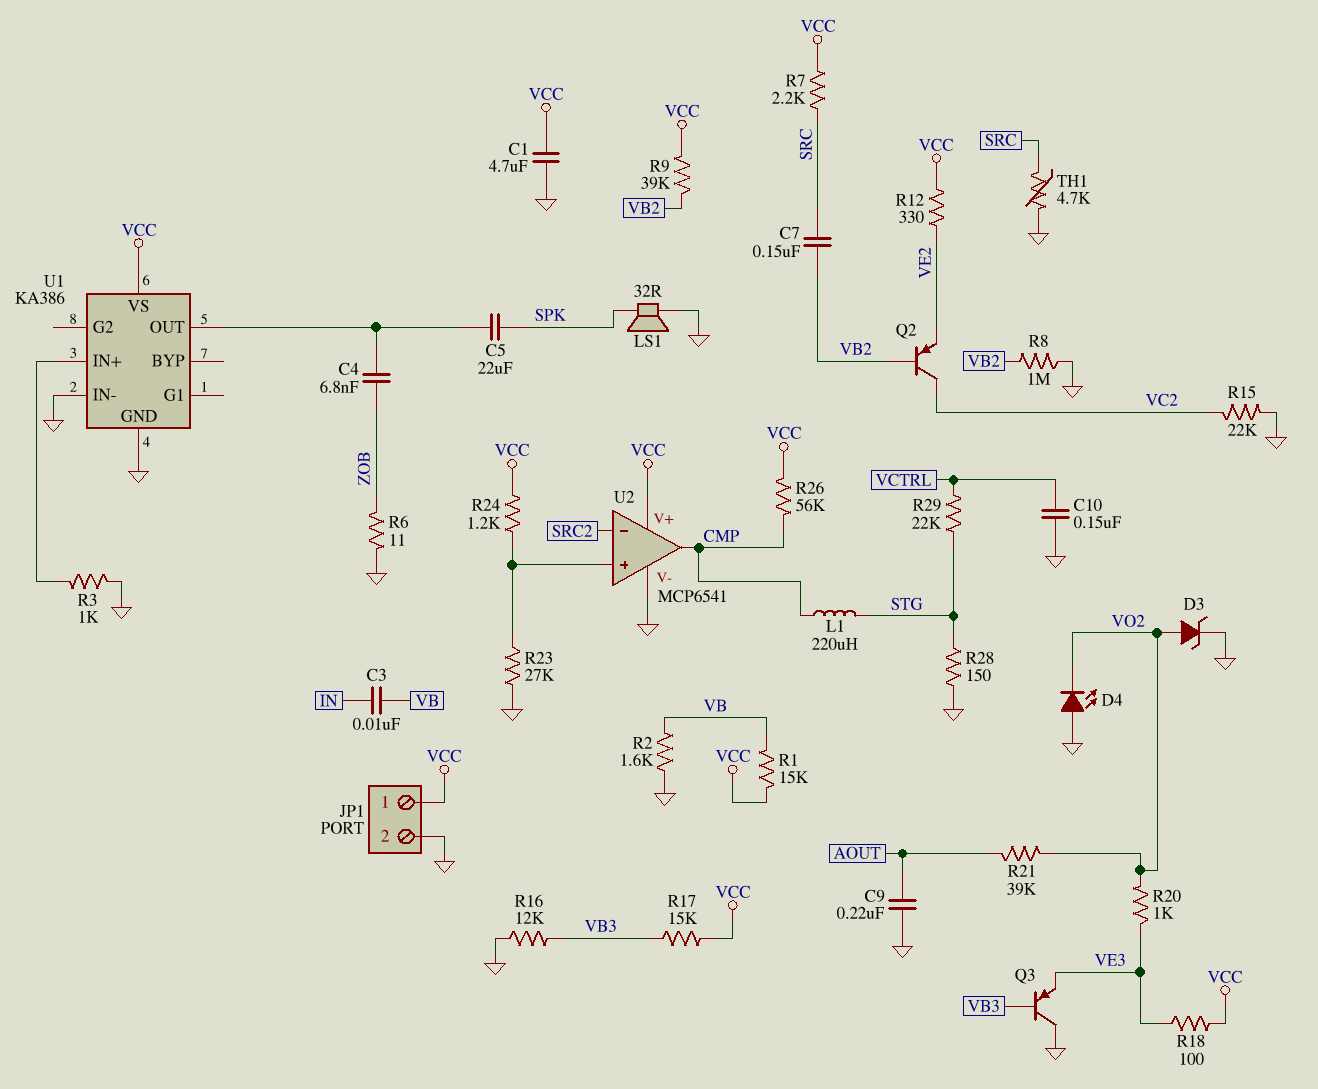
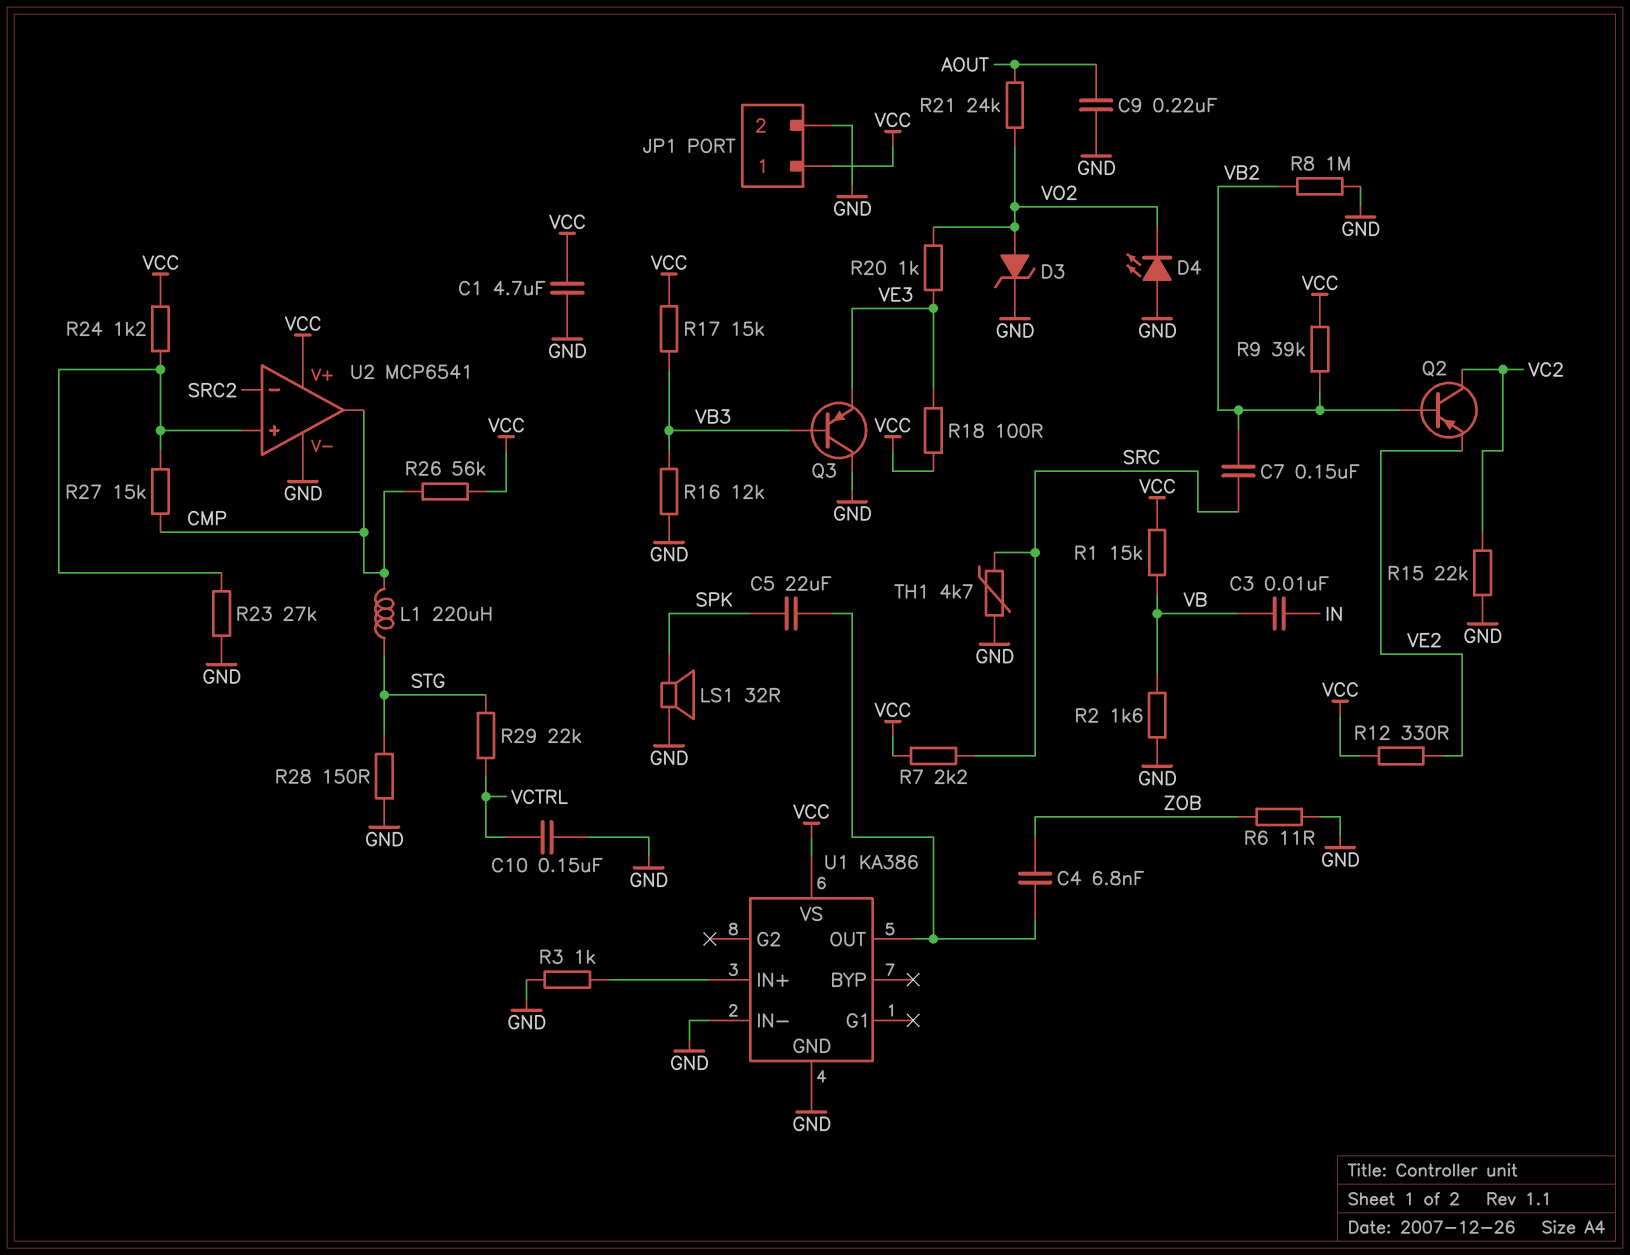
R21: 39k (AOUT, VO2) -> 24k (AOUT, VO2)
R27: none -> 15k (CMP, U2/in+)

